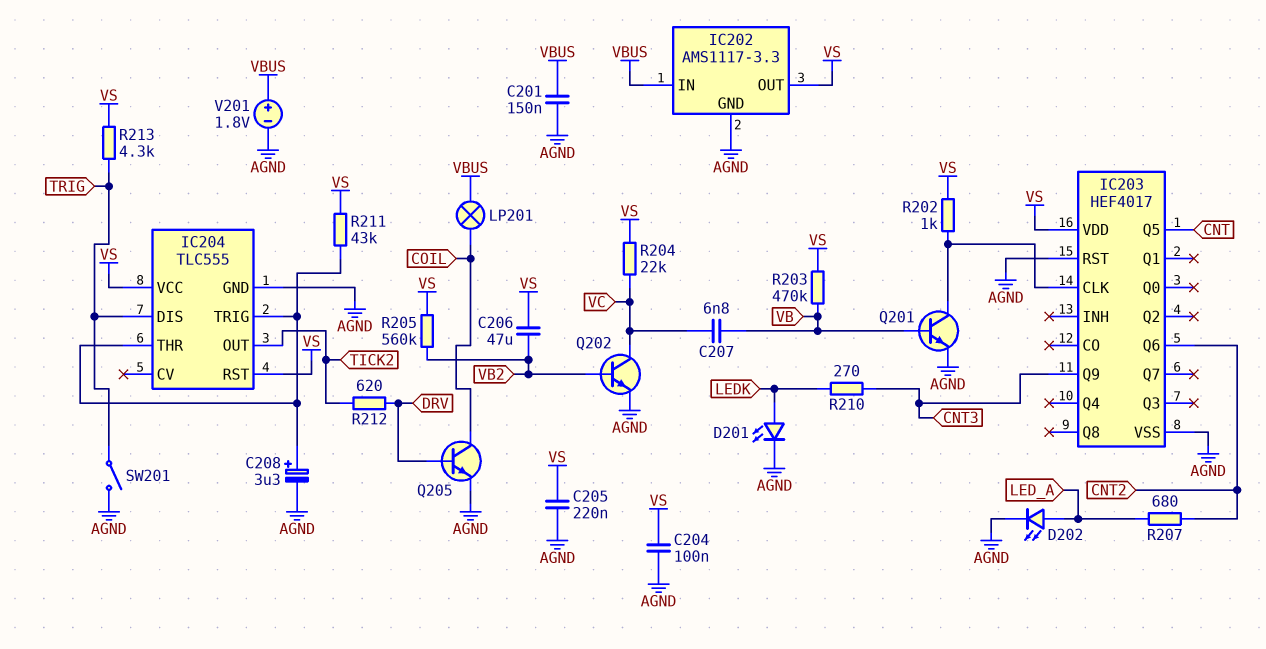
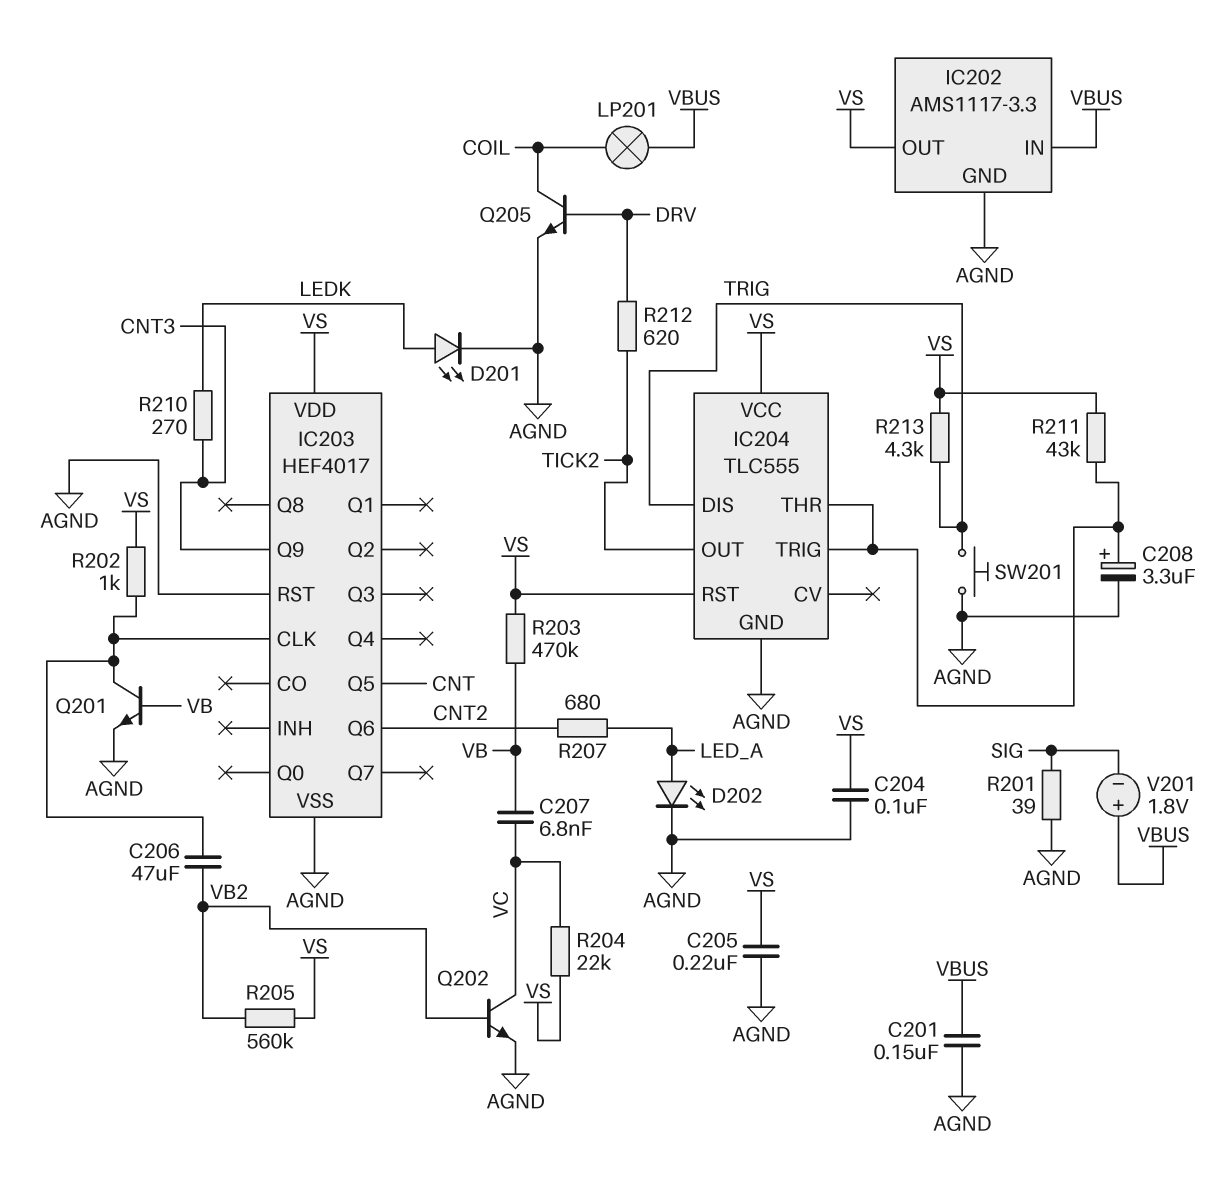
C206: 47uF (VB2, VS) -> 47uF (IC203/CLK, VB2)
R201: none -> 39 (AGND, SIG)
SW201: switch (AGND, TRIG) -> button (AGND, TRIG)
V201: 1.8V (plus VBUS, minus AGND) -> 1.8V (plus VBUS, minus SIG)

